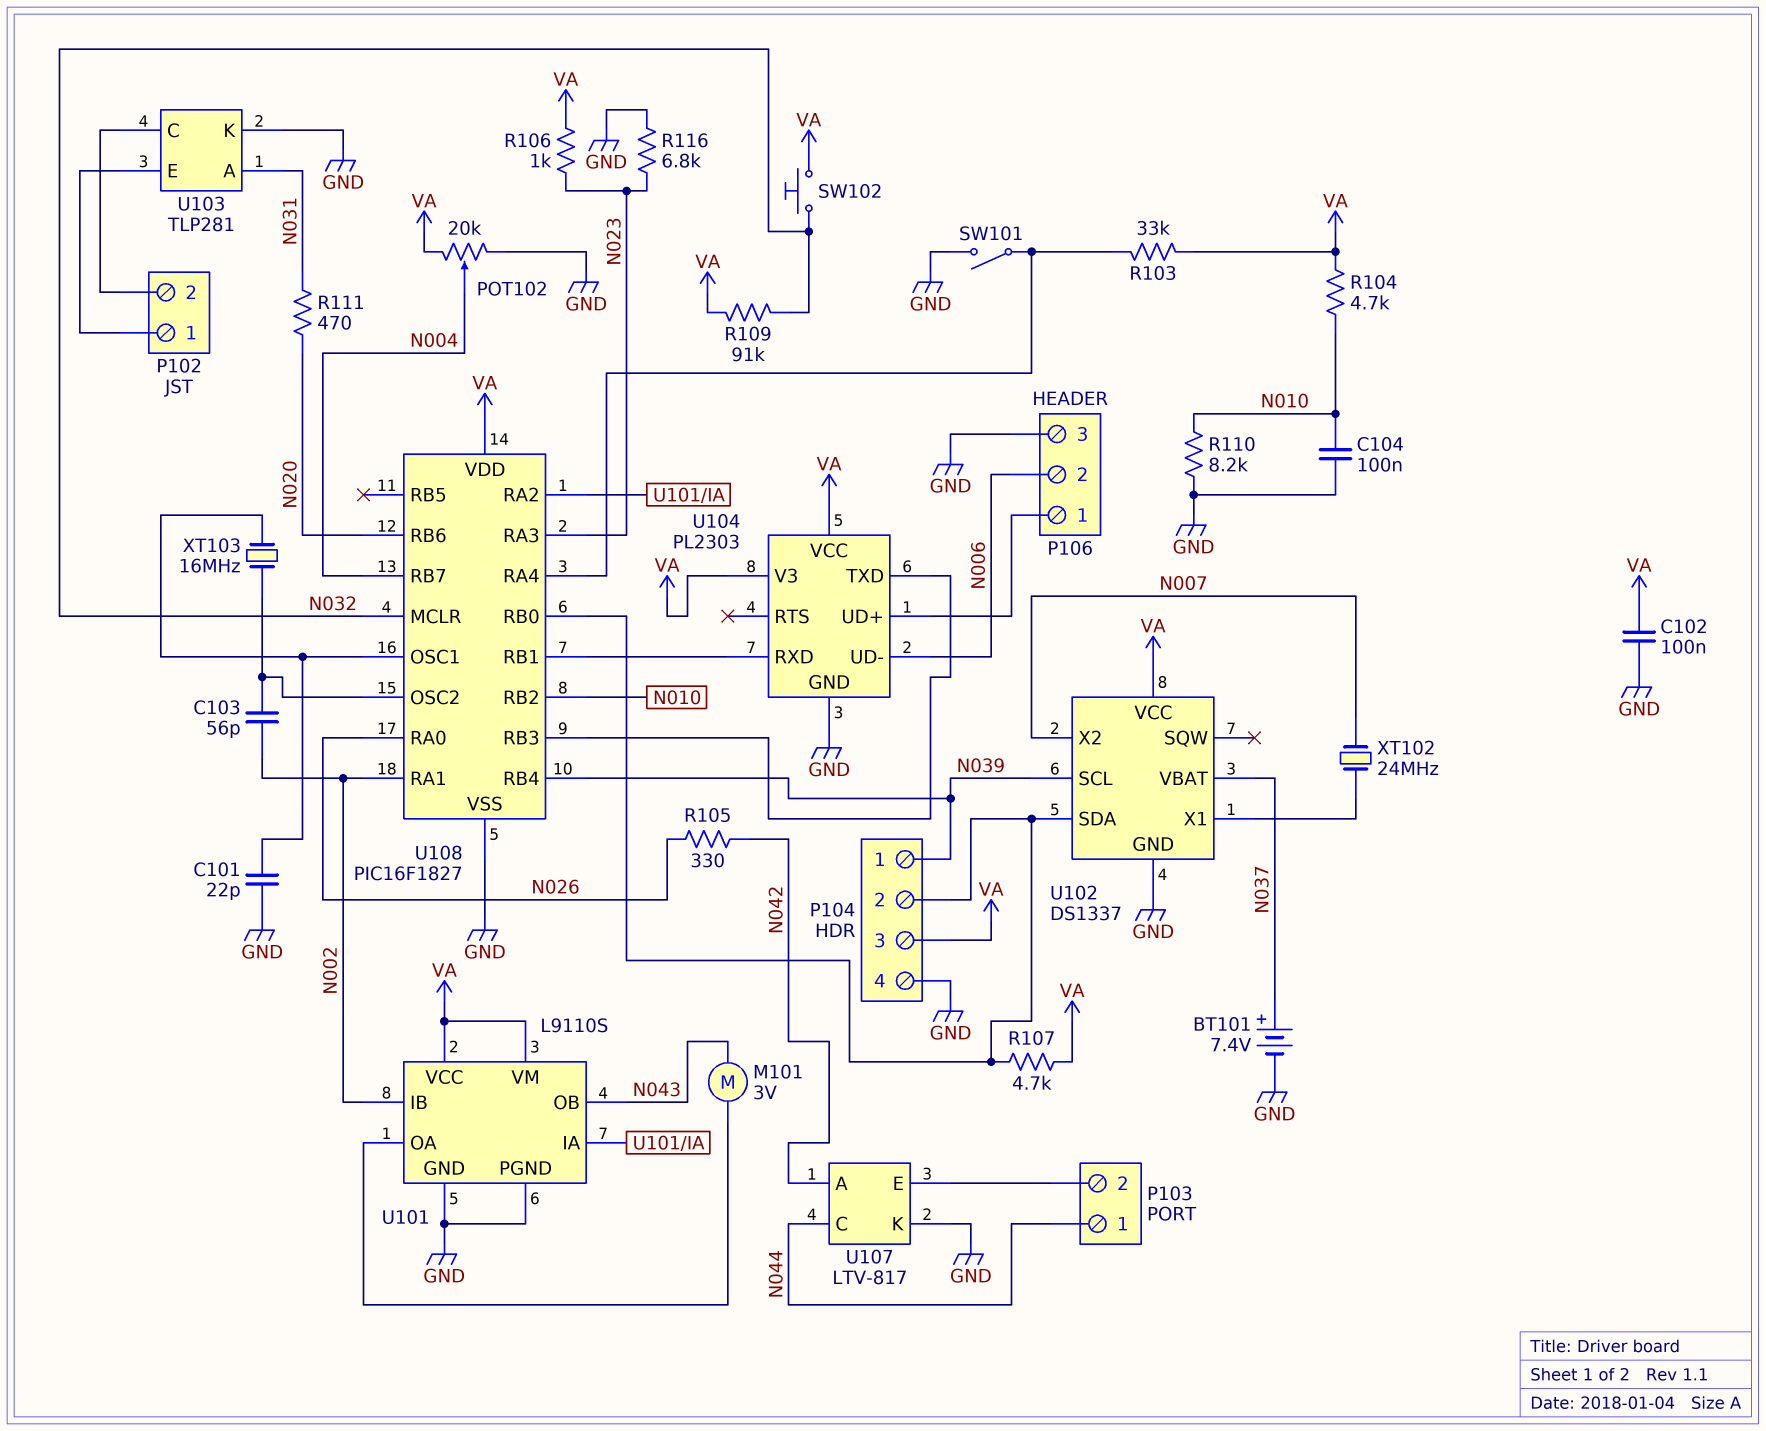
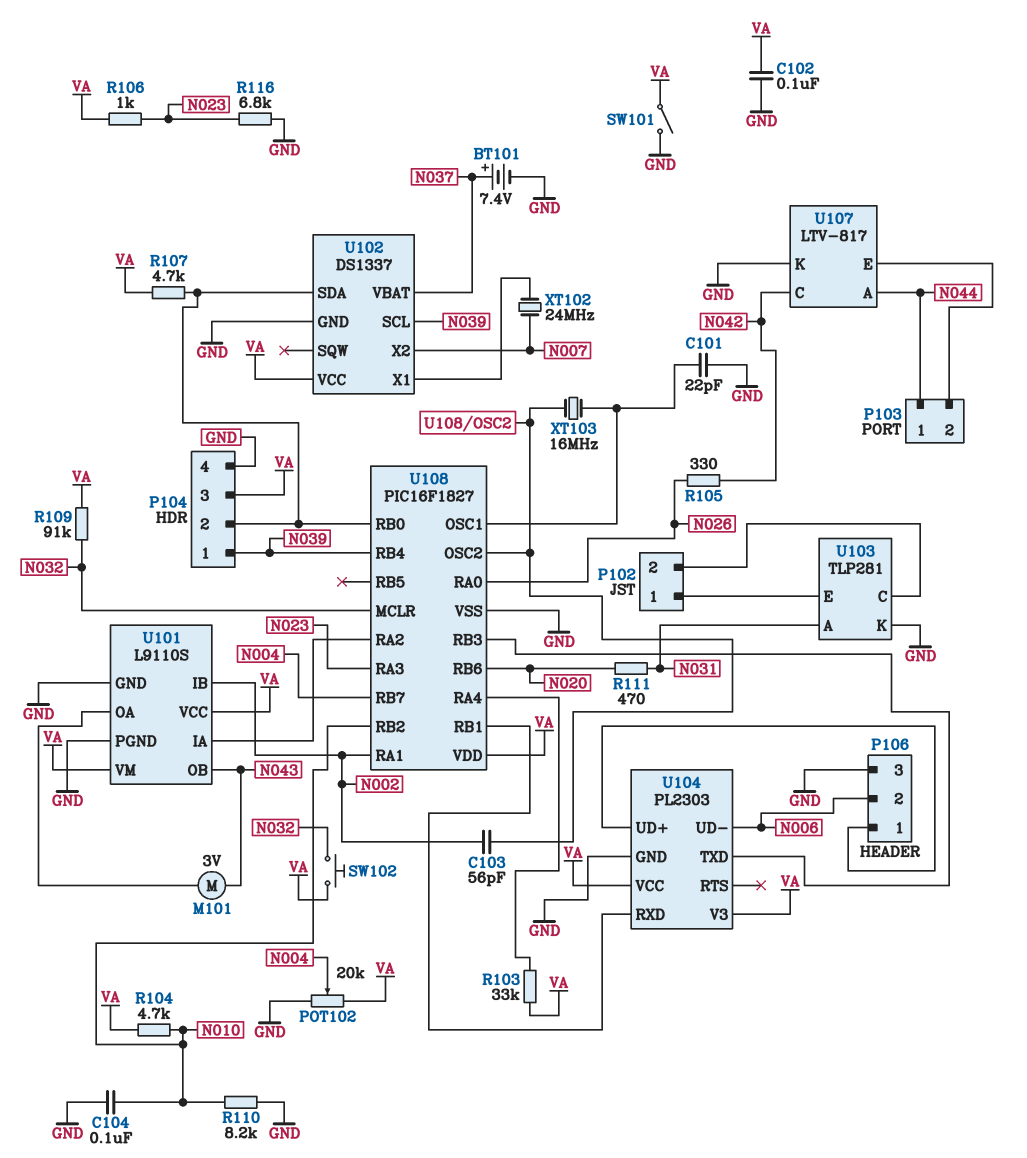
SW101: switch (GND, U108/RA4) -> switch (GND, VA)
U107 pin A: N042 -> N044
U107 pin C: N044 -> N042

